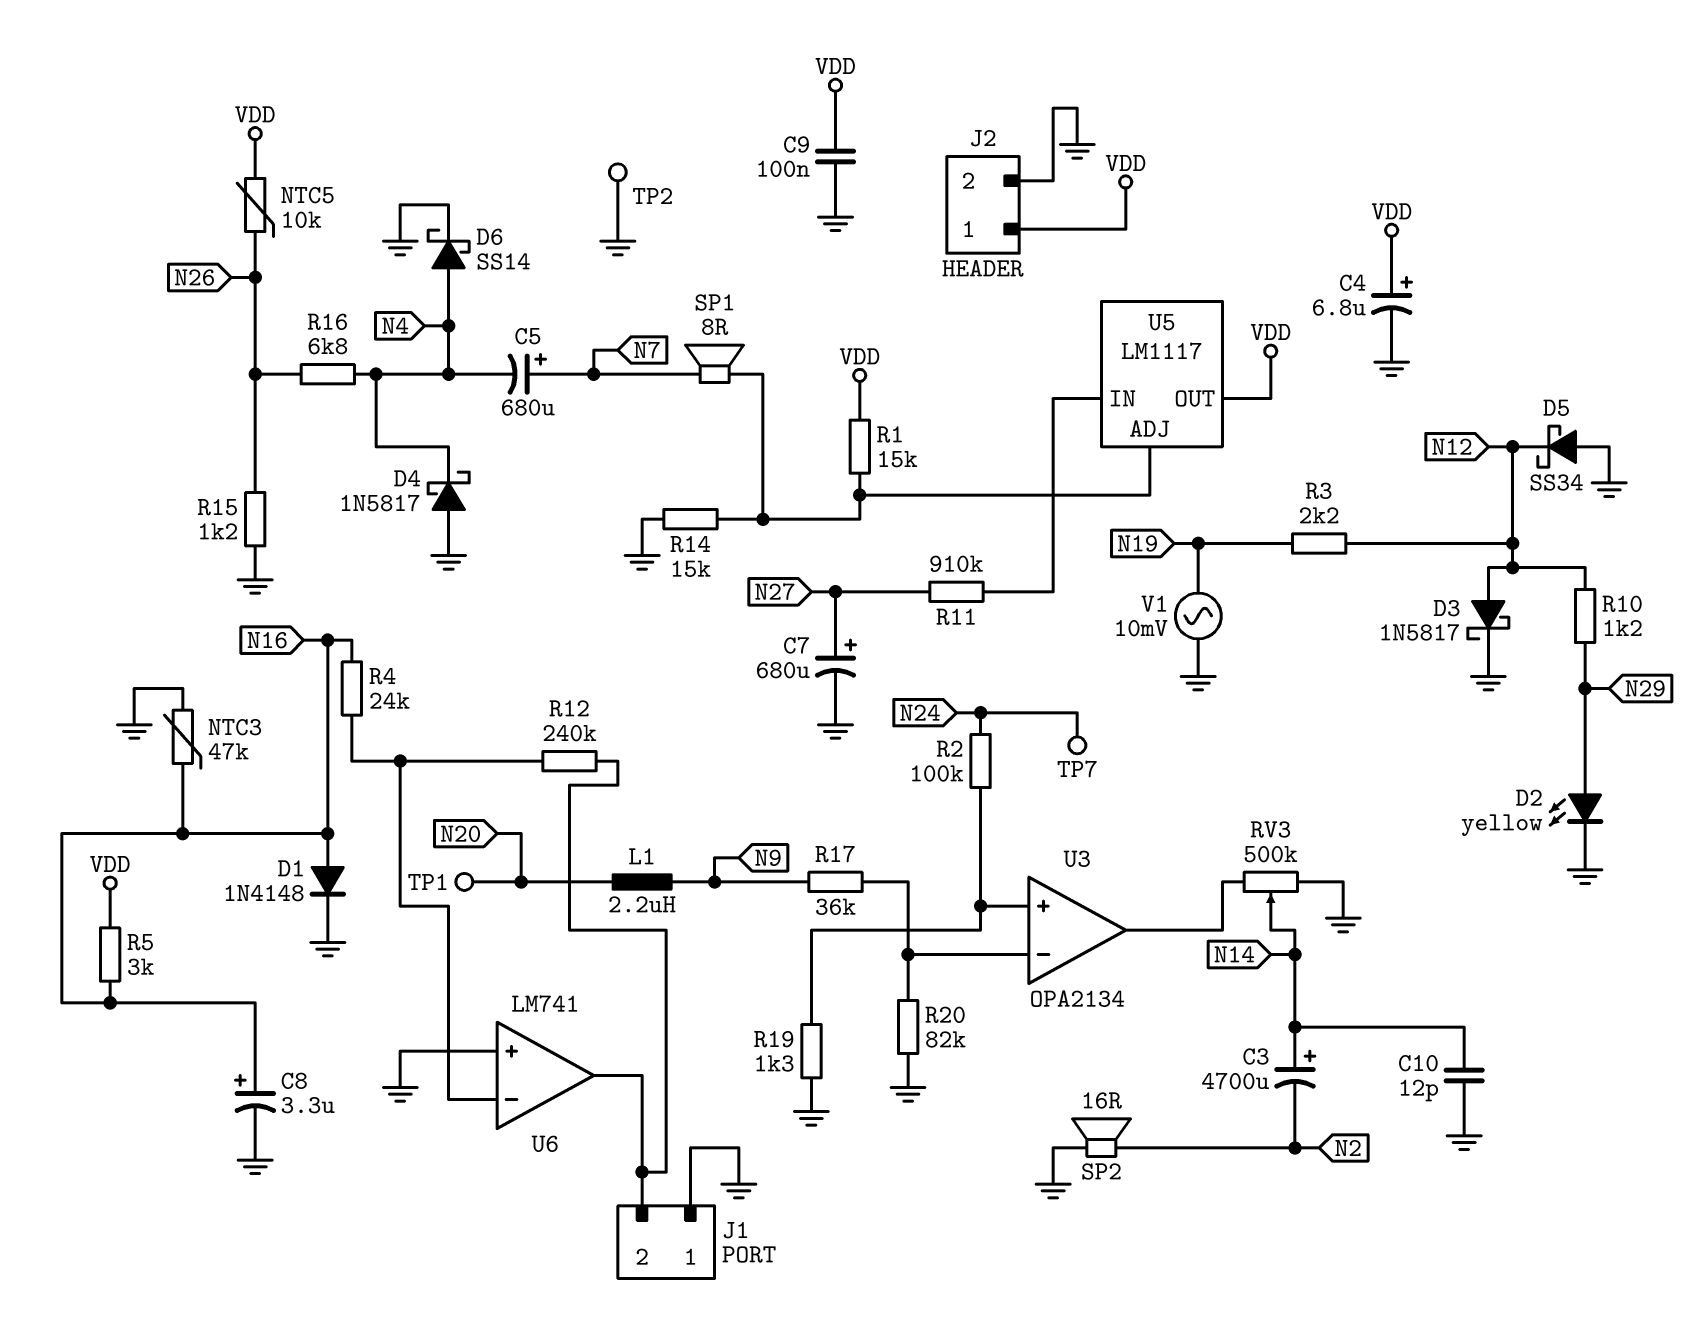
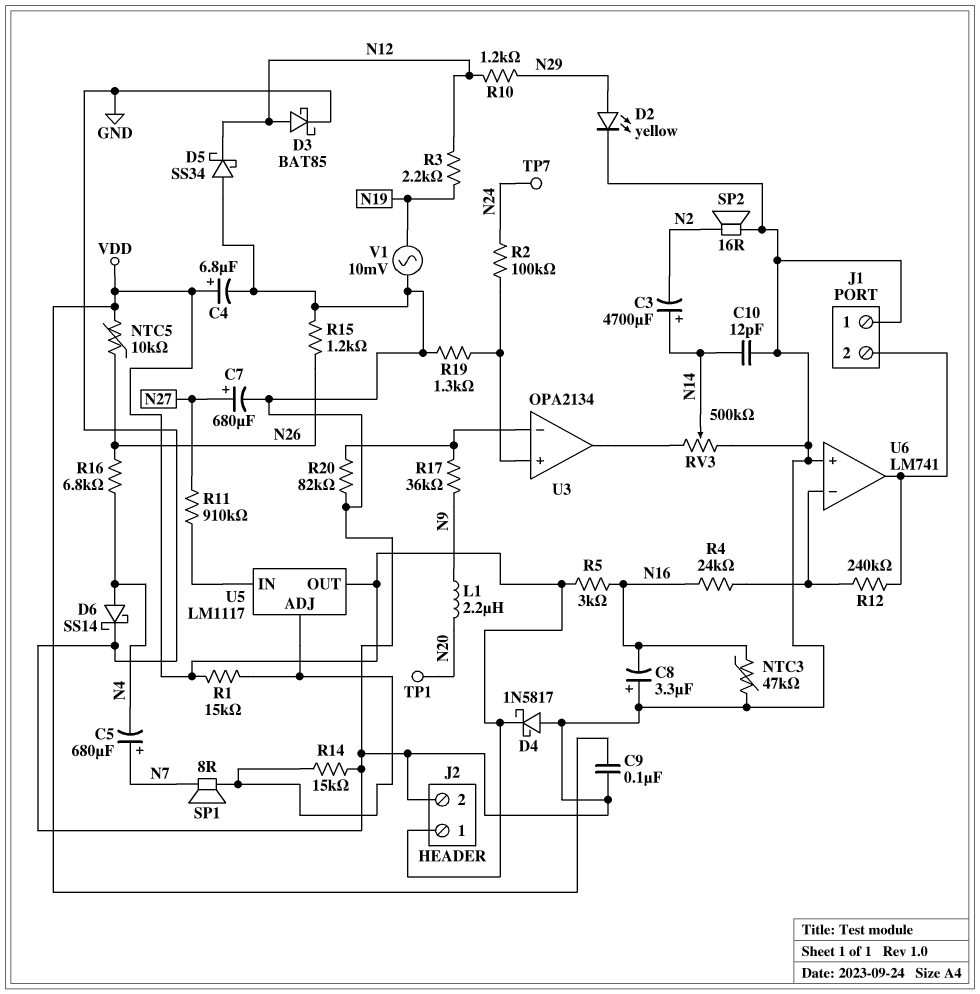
C8: 3.3uF (plus N16, minus GND) -> 3.3uF (plus GND, minus N16)
D1: diode 1N4148 (A N16, K GND) -> none
D3: schottky 1N5817 (A N12, K GND) -> schottky BAT85 (A N12, K GND)
D4: schottky 1N5817 (A GND, K N4) -> schottky 1N5817 (A GND, K VDD)
TP2: test point (GND) -> none

